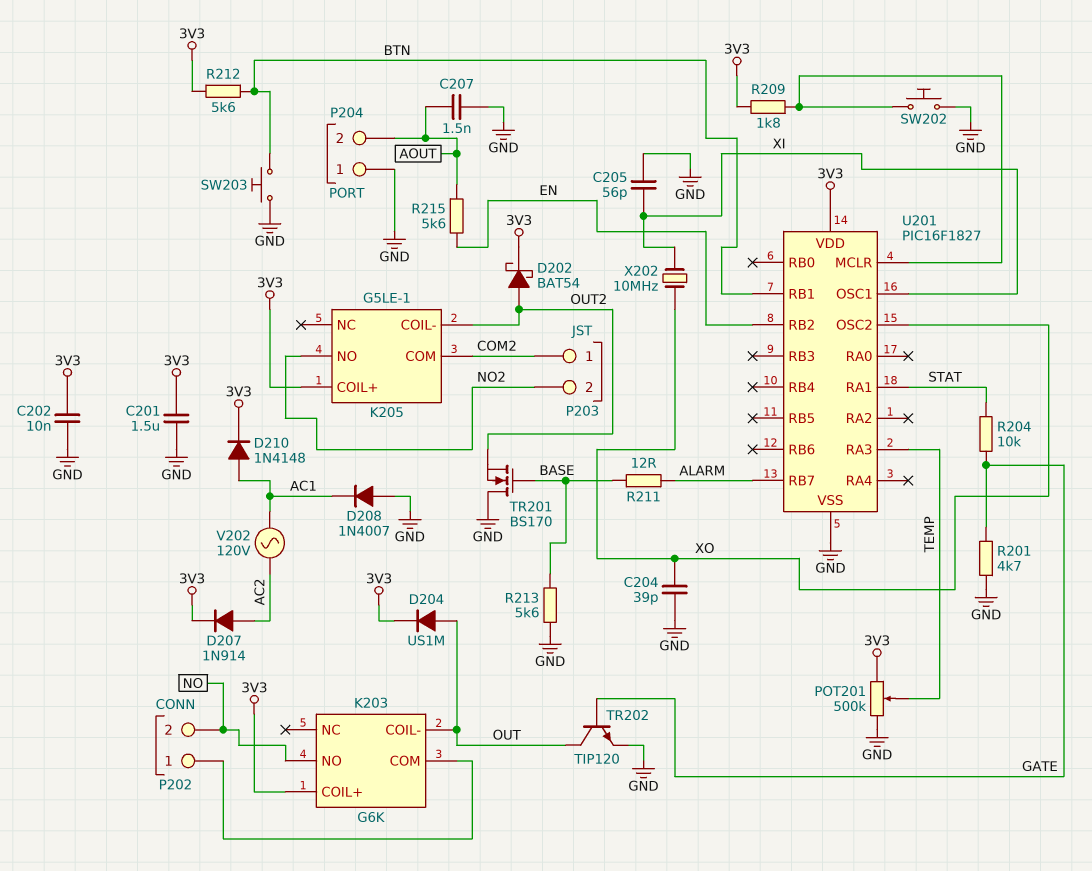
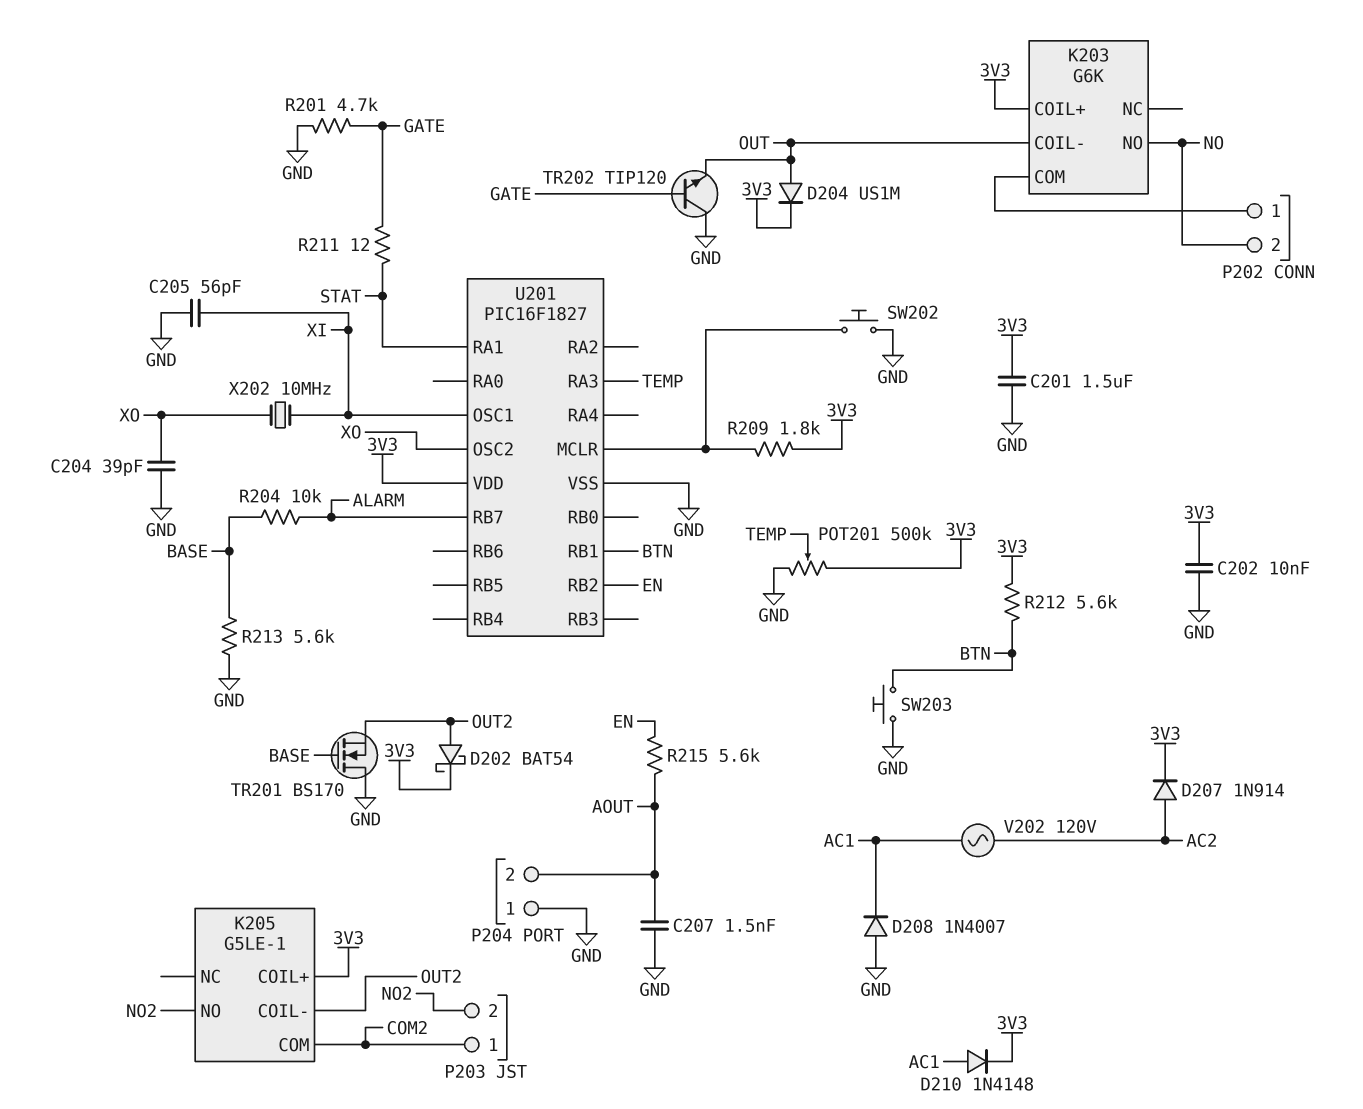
R204: 10k (GATE, STAT) -> 10k (ALARM, BASE)
R211: 12 (ALARM, BASE) -> 12 (GATE, STAT)
TR202: NPN TIP120 (B GATE, C OUT, E GND) -> NPN TIP120 (B GATE, C GND, E OUT)

